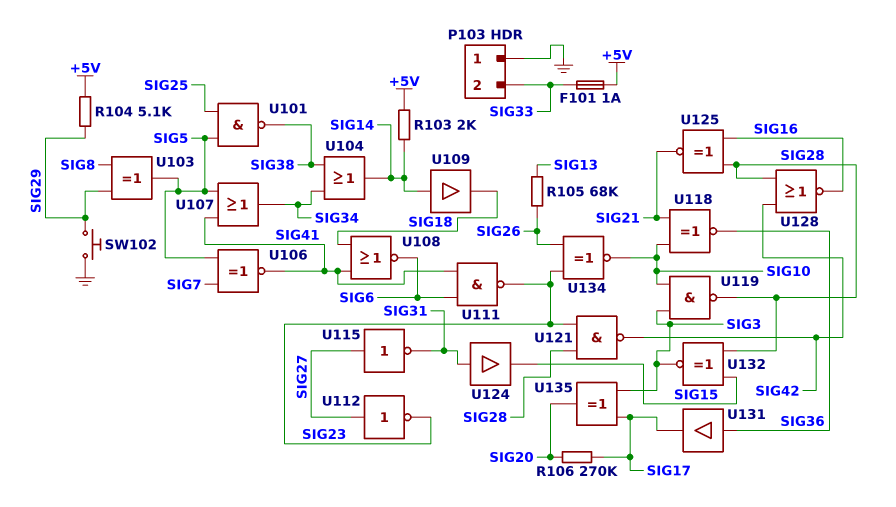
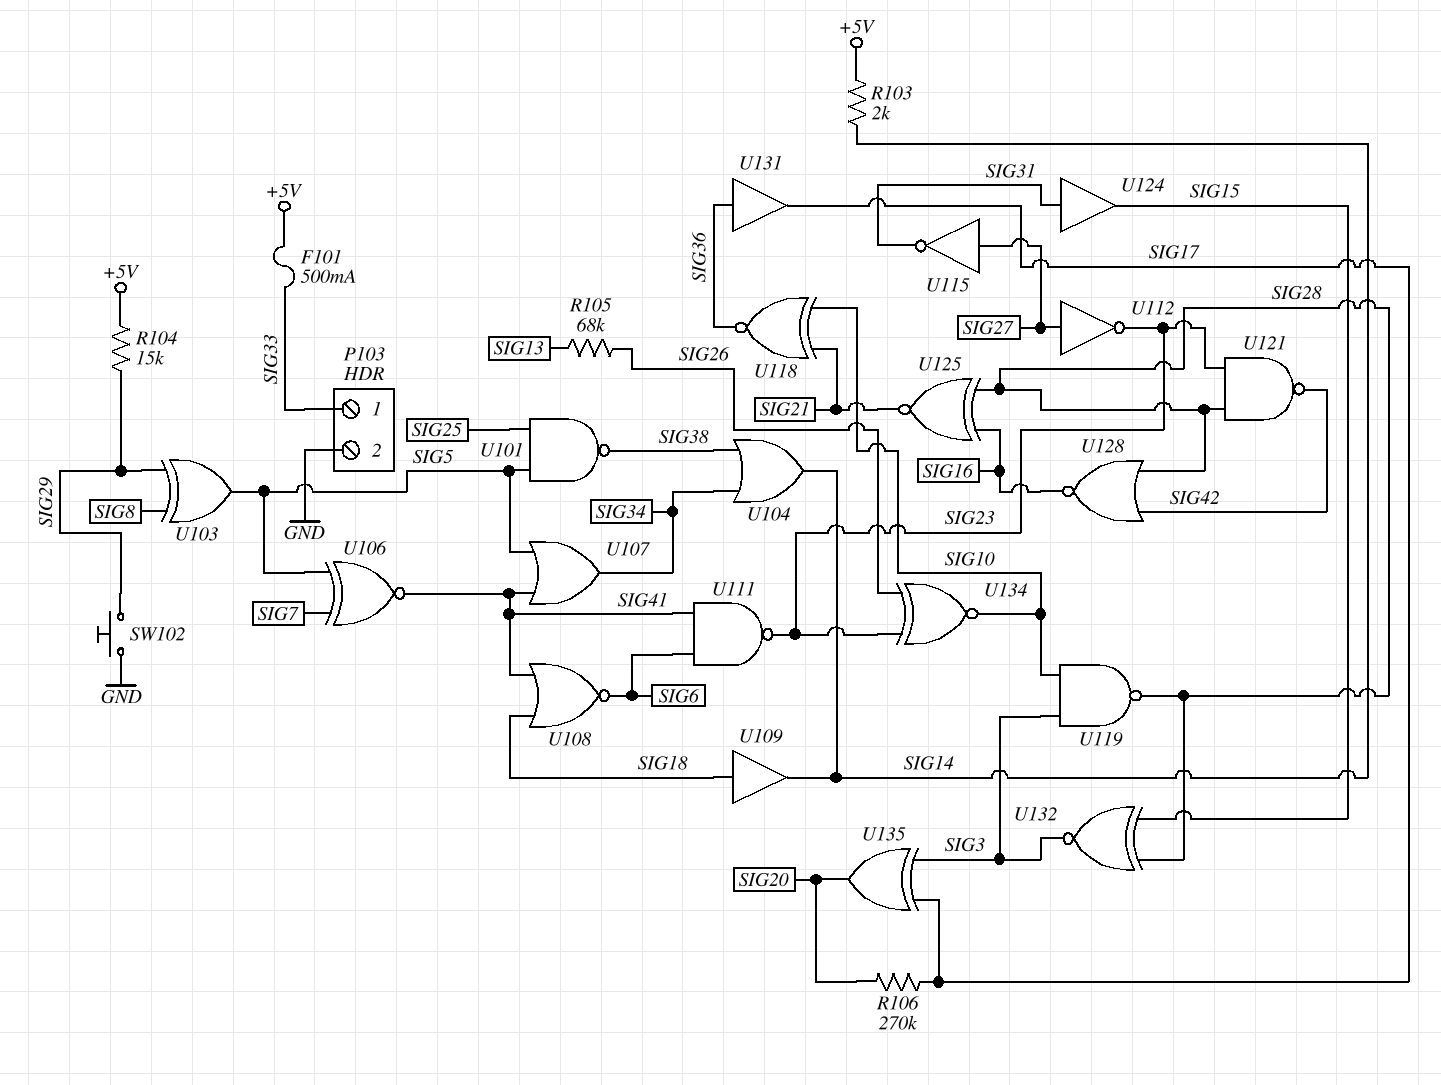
F101: 1A (+5V, SIG33) -> 500mA (+5V, SIG33)
P103 pin 1: GND -> SIG33
P103 pin 2: SIG33 -> GND
R104: 5.1k (+5V, SIG29) -> 15k (+5V, SIG29)
U109: buffer (in SIG14, out SIG18) -> buffer (in SIG18, out SIG14)

